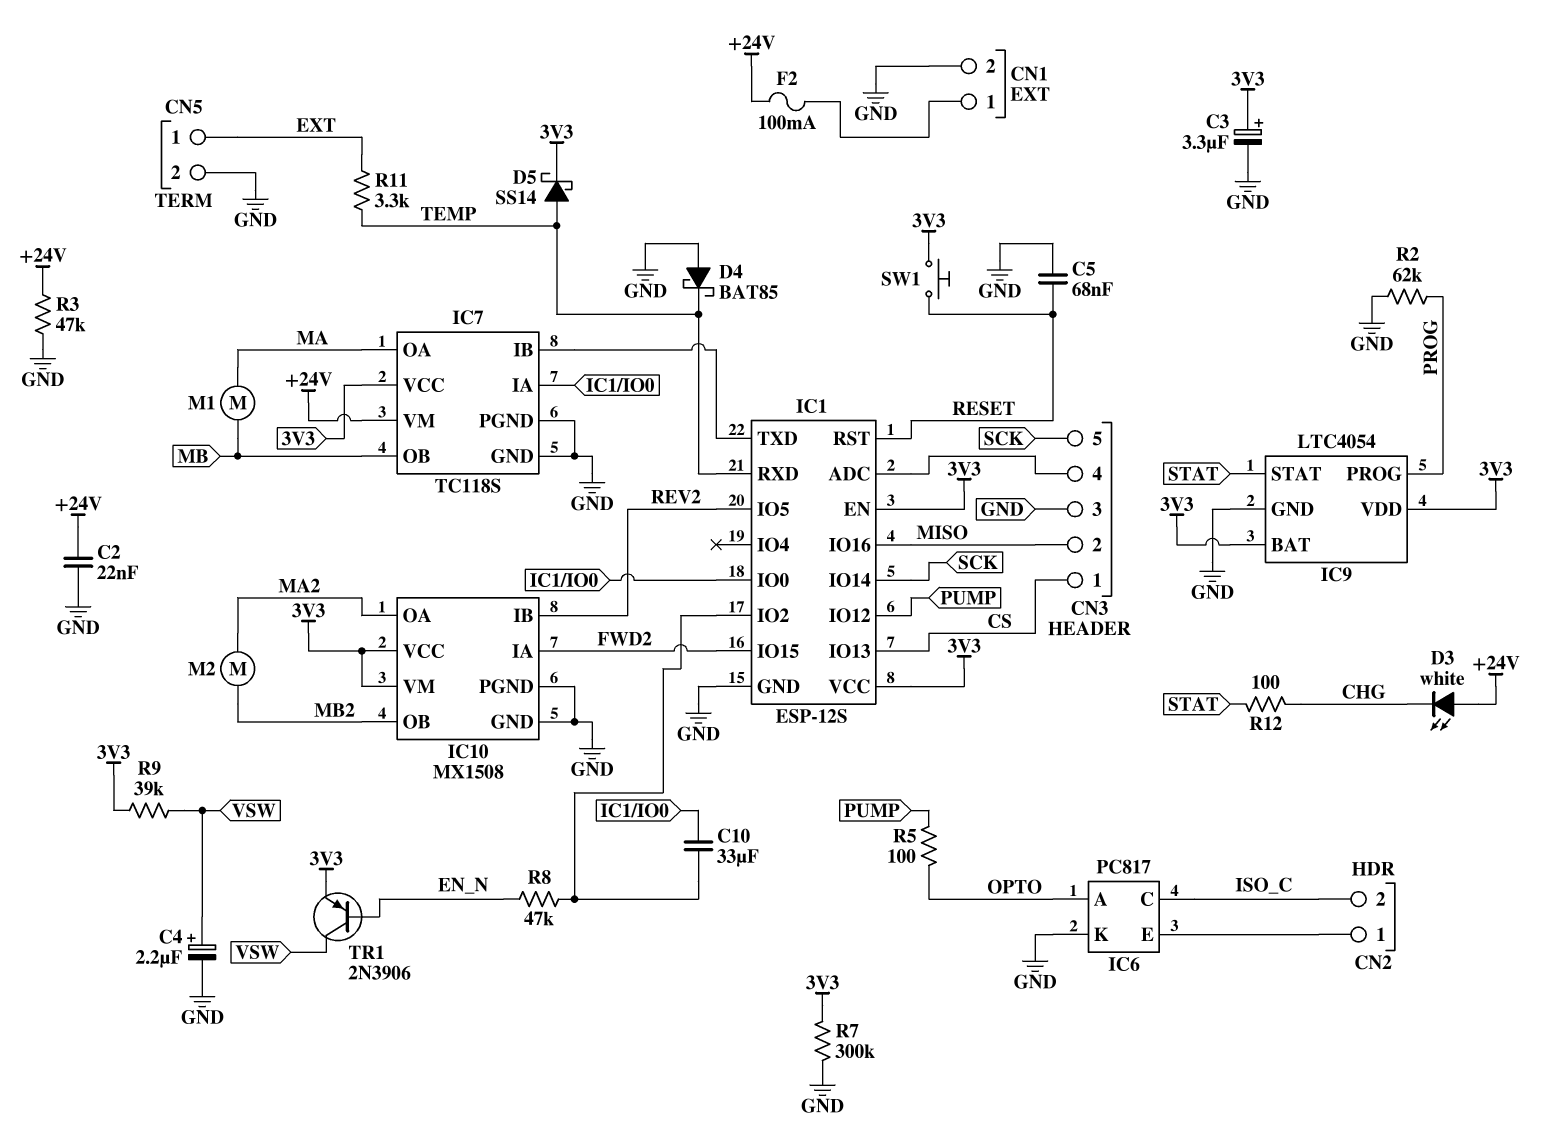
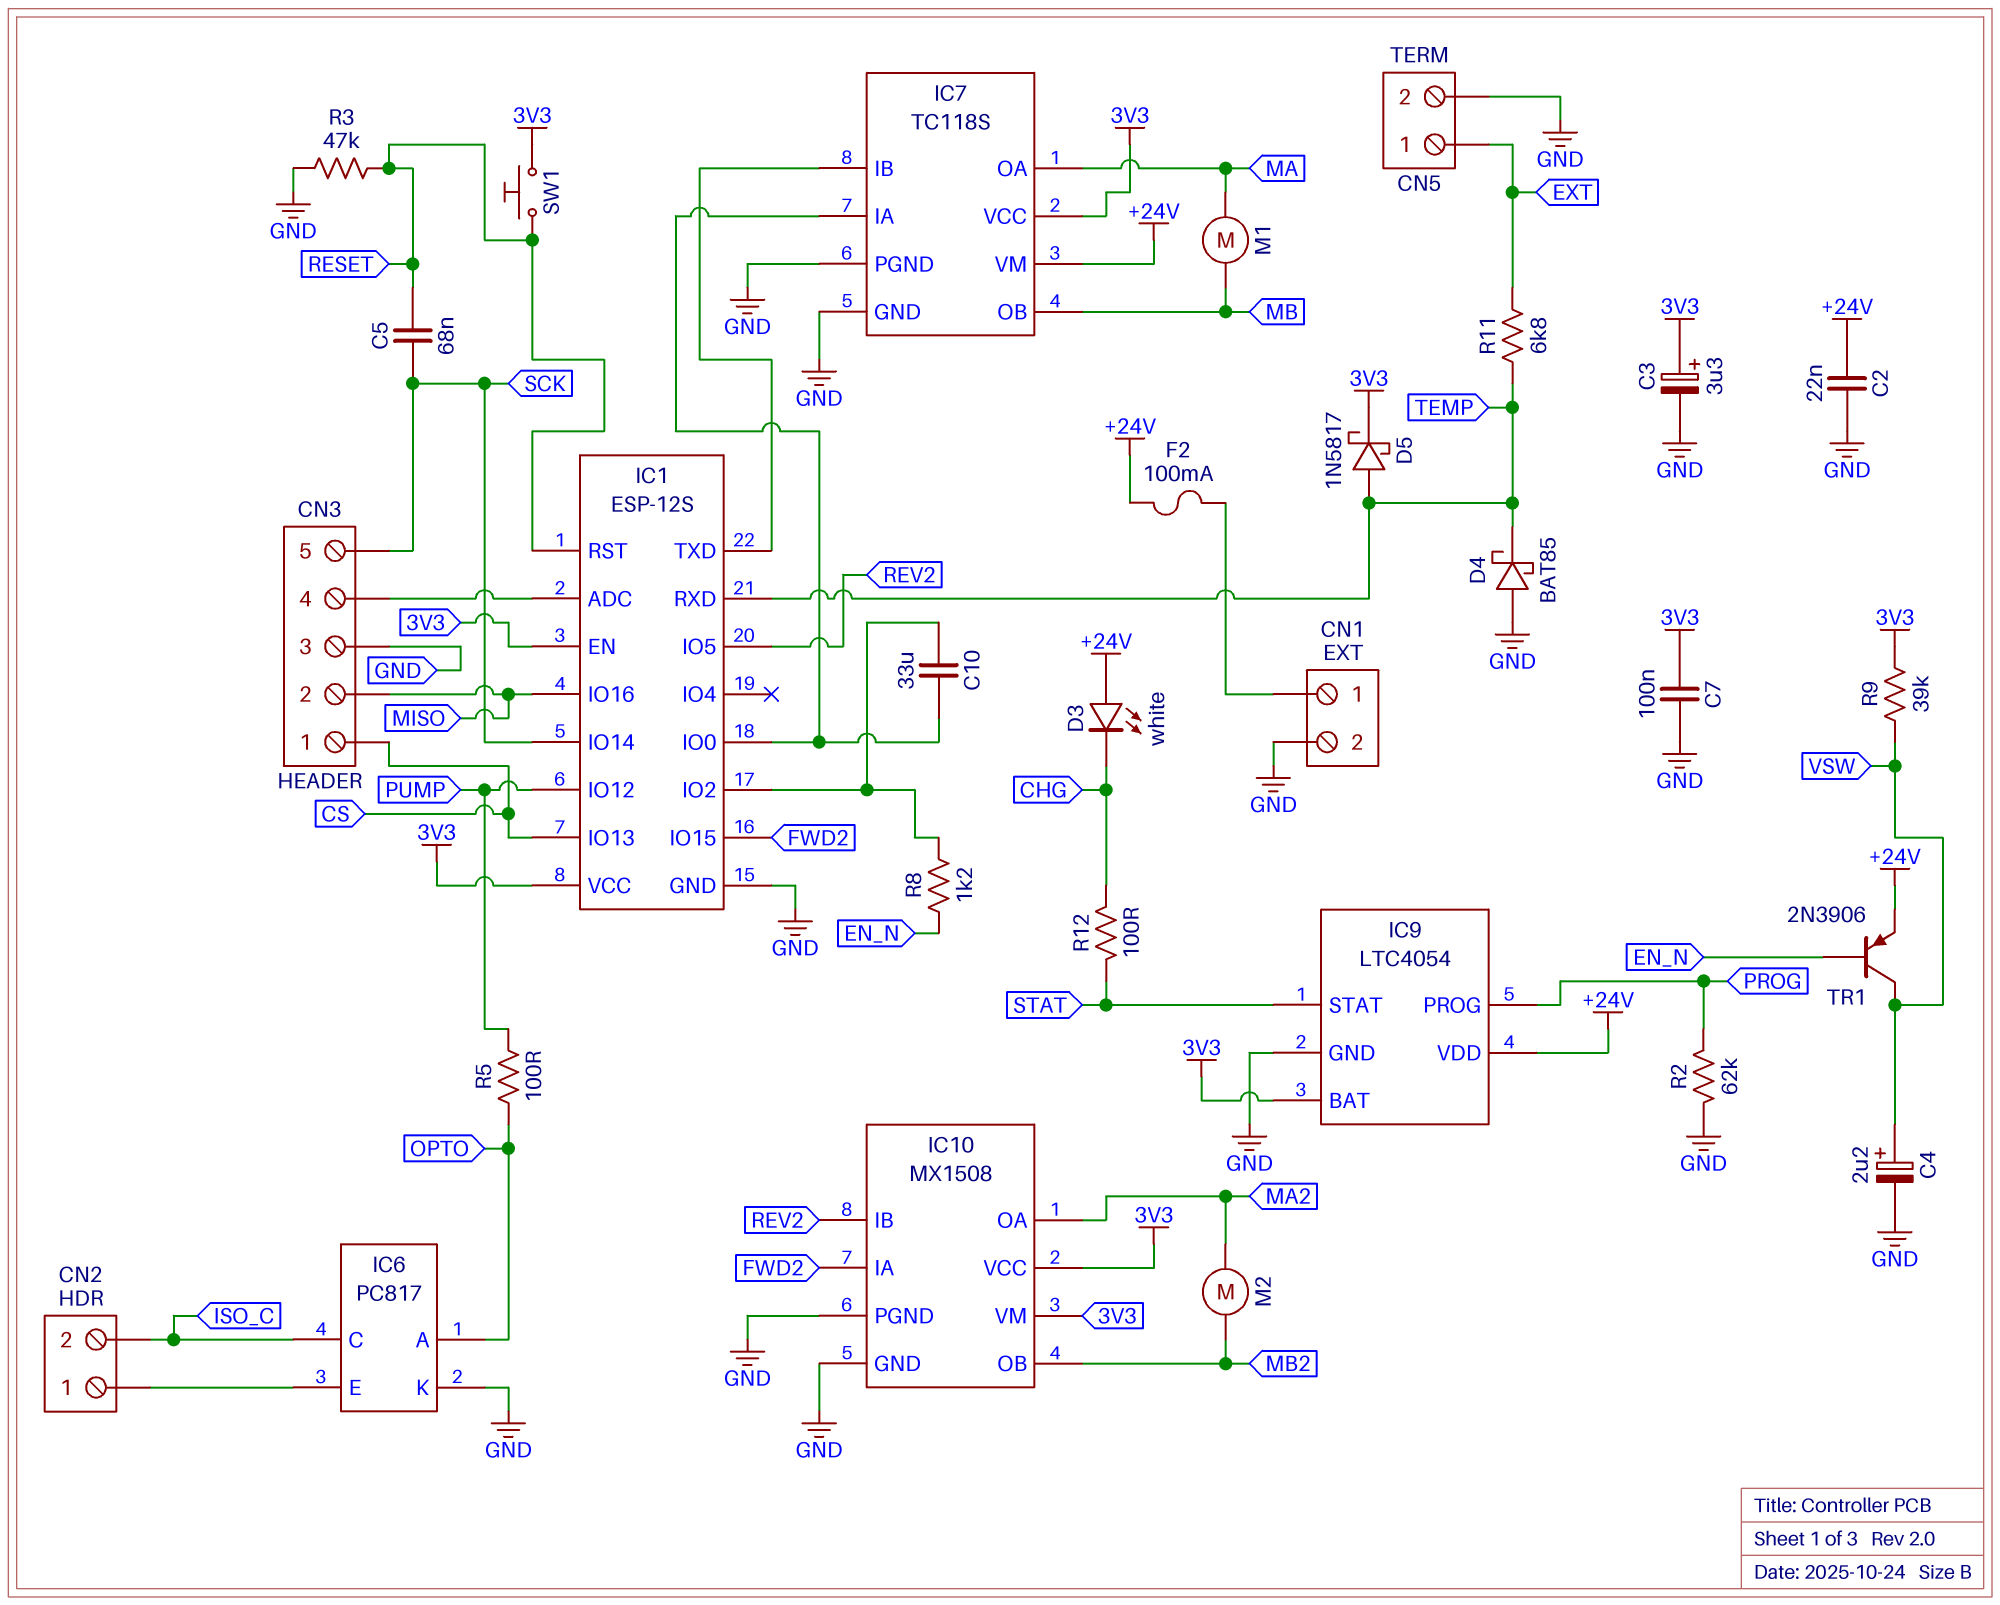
C5: 68nF (GND, RESET) -> 68nF (RESET, SCK)
C7: none -> 100nF (3V3, GND)
D5: schottky SS14 (A TEMP, K 3V3) -> schottky 1N5817 (A TEMP, K 3V3)
IC9 pin VDD: 3V3 -> +24V
R3: 47k (+24V, GND) -> 47k (GND, RESET)
R7: 300k (3V3, GND) -> none
R8: 47k (EN_N, IC1/IO2) -> 1.2k (EN_N, IC1/IO2)
R11: 3.3k (EXT, TEMP) -> 6.8k (EXT, TEMP)
TR1: PNP 2N3906 (B EN_N, C VSW, E 3V3) -> PNP 2N3906 (B EN_N, C VSW, E +24V)

